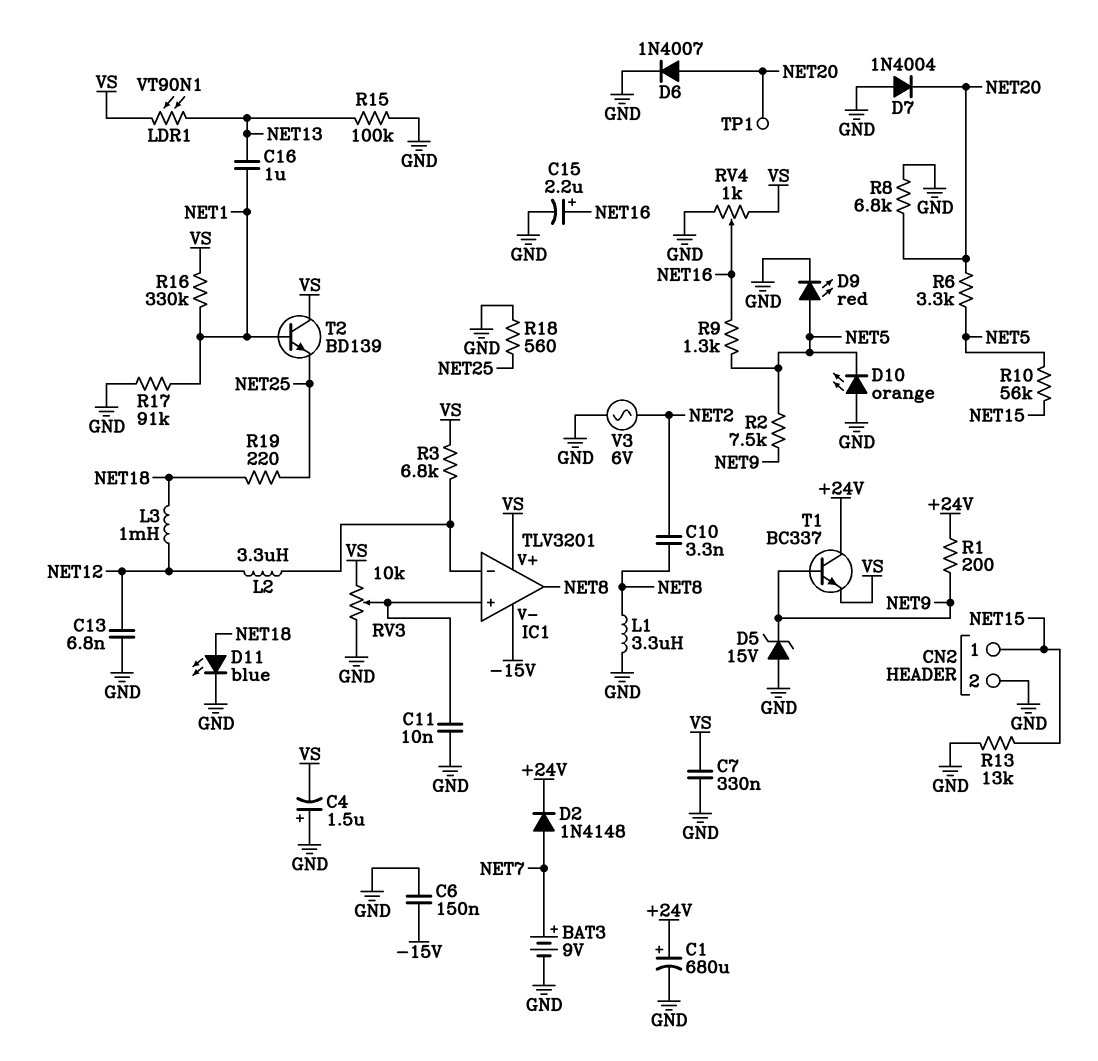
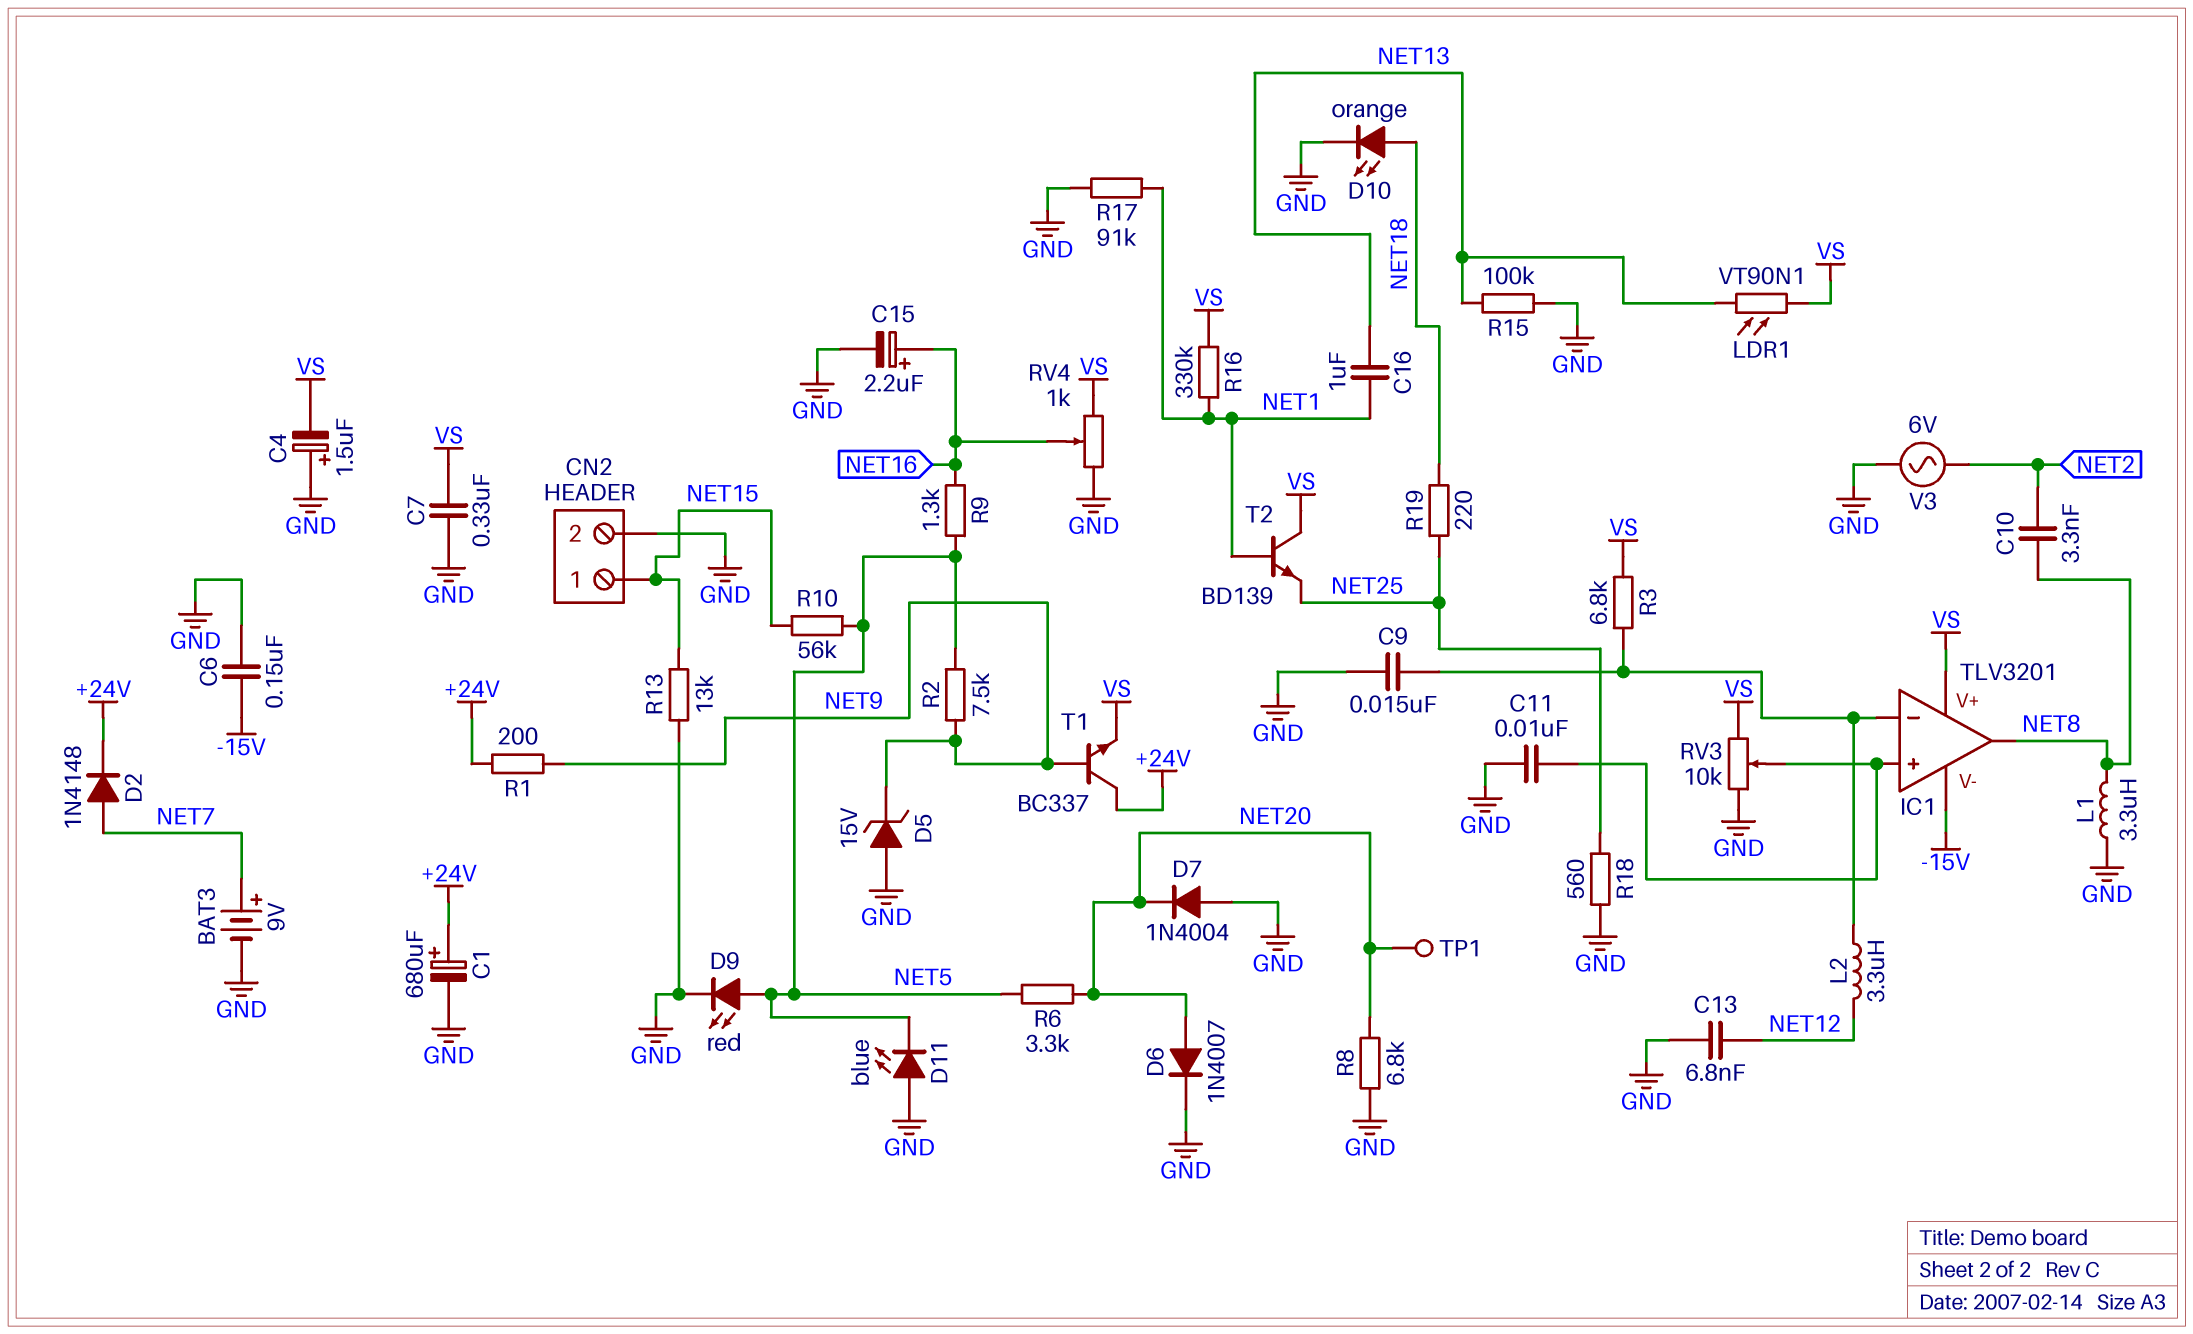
C9: none -> 15nF (GND, IC1/in-)
D10: LED orange (A GND, K NET5) -> LED orange (A NET18, K GND)
D11: LED blue (A NET18, K GND) -> LED blue (A GND, K NET5)
L3: 1mH (NET12, NET18) -> none

